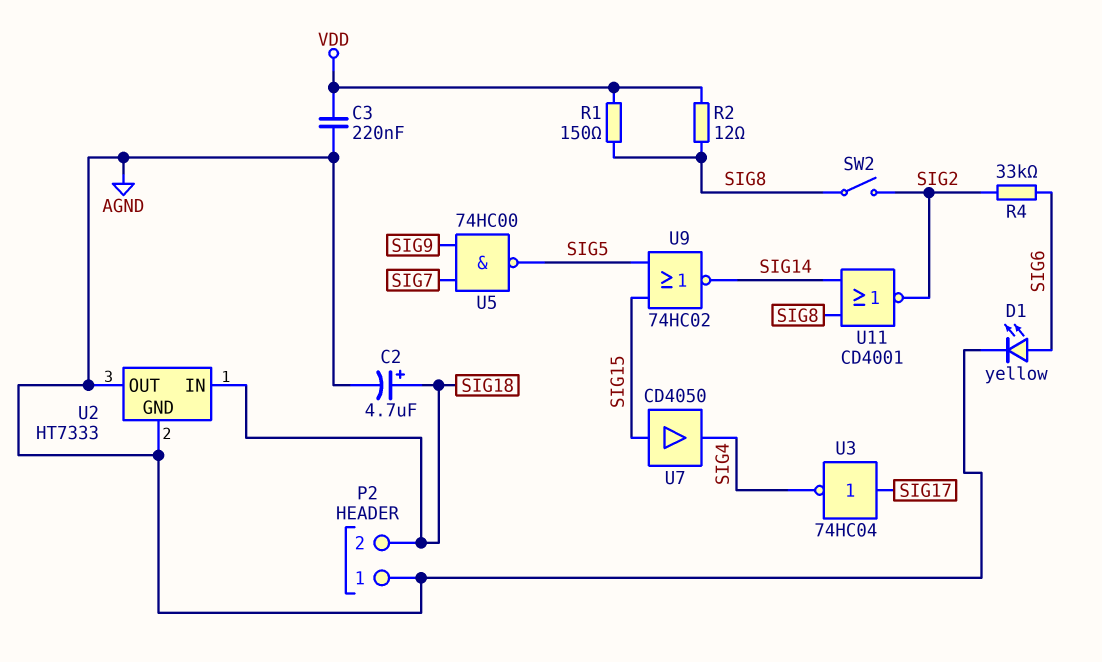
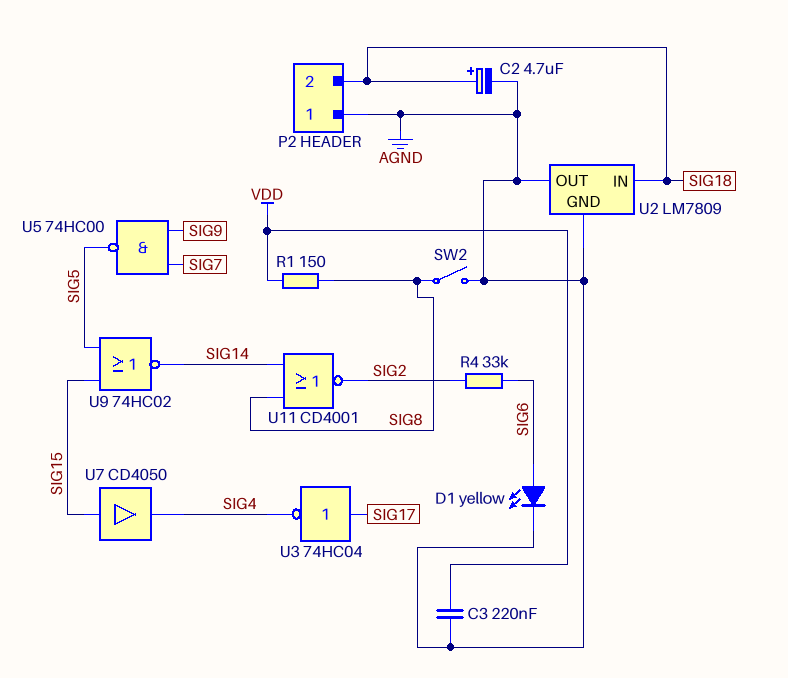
R2: 12 (SIG8, VDD) -> none
SW2: switch (SIG2, SIG8) -> switch (AGND, SIG8)
U2: HT7333 -> LM7809

